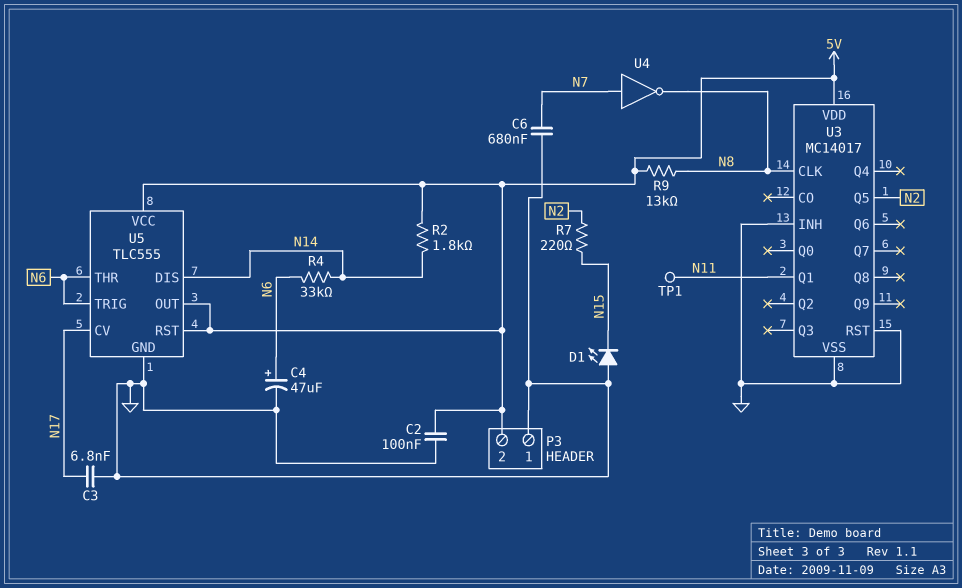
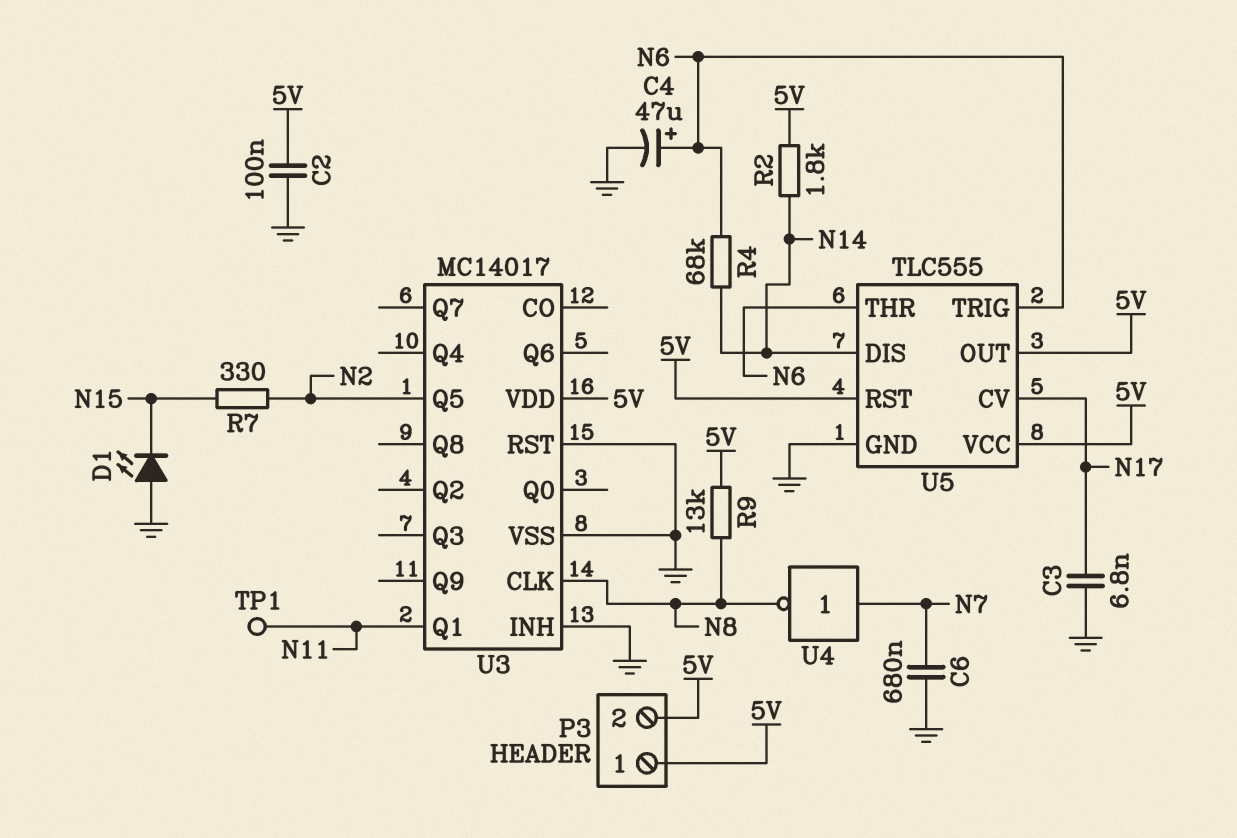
P3 pin 1: GND -> 5V
R4: 33k (N6, N14) -> 68k (N6, N14)
R7: 220 (N2, N15) -> 330 (N2, N15)

